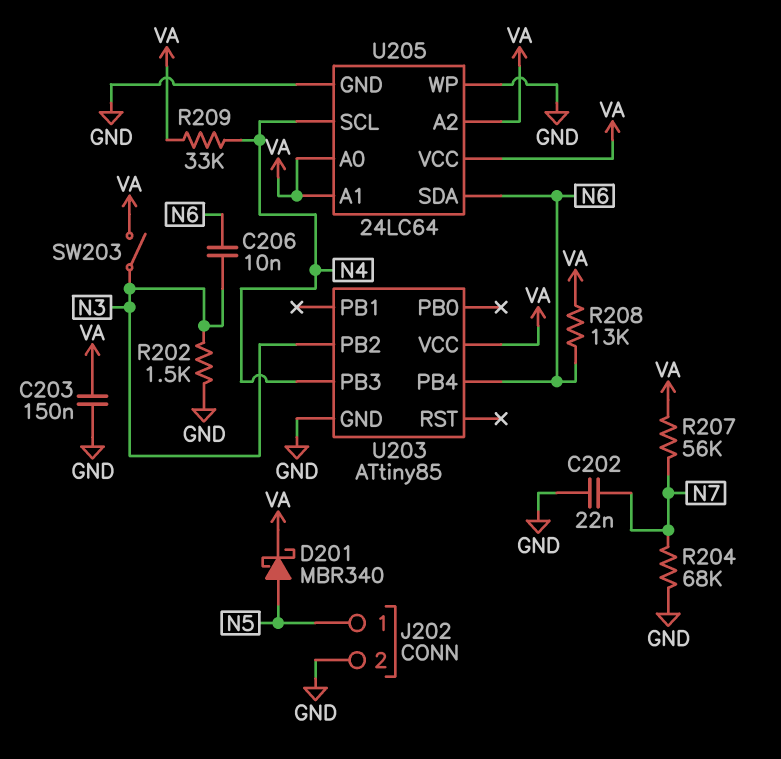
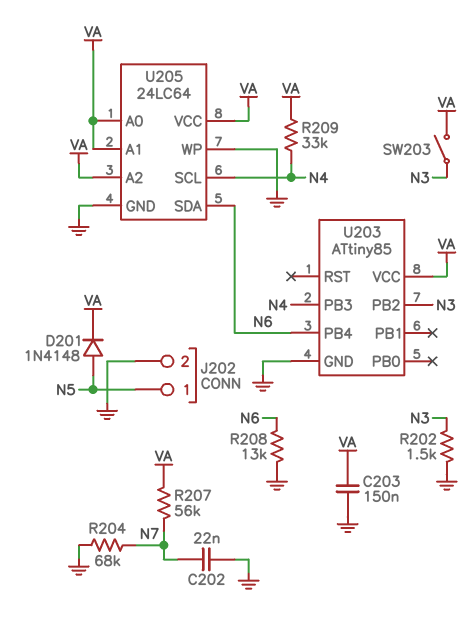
C206: 10nF (N3, N6) -> none
D201: schottky MBR340 (A N5, K VA) -> diode 1N4148 (A N5, K VA)
R208: 13k (N6, VA) -> 13k (GND, N6)

